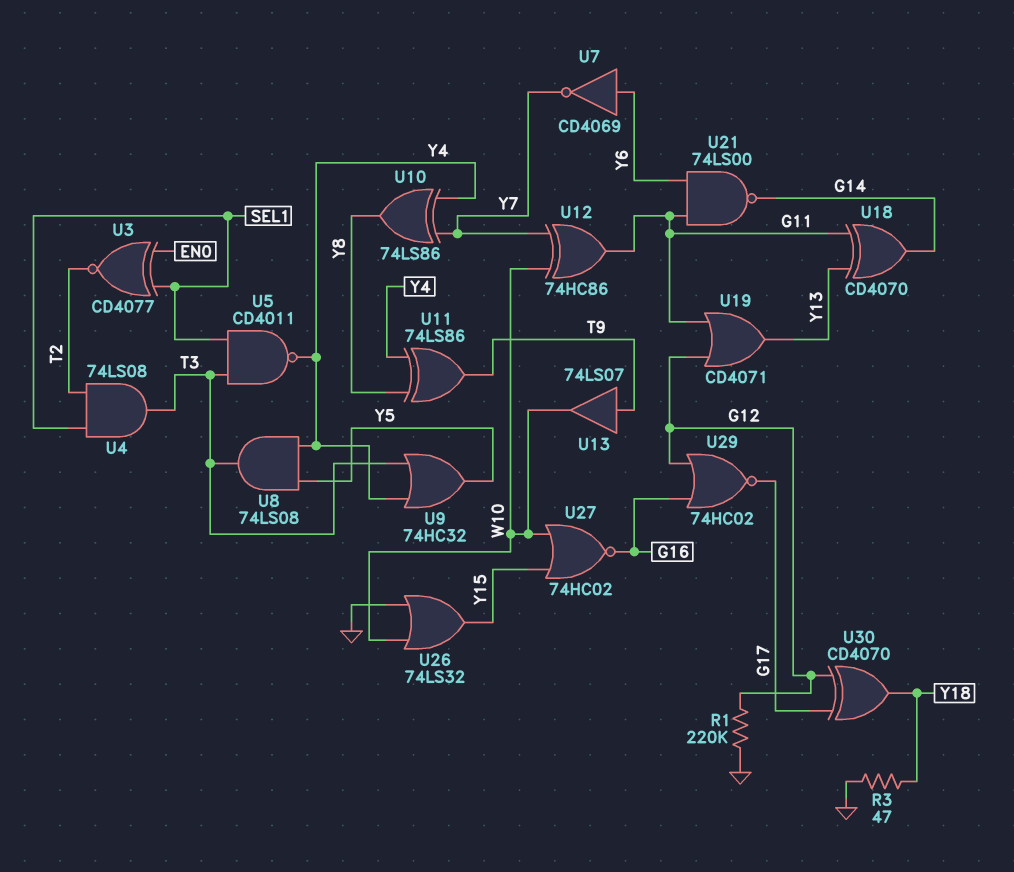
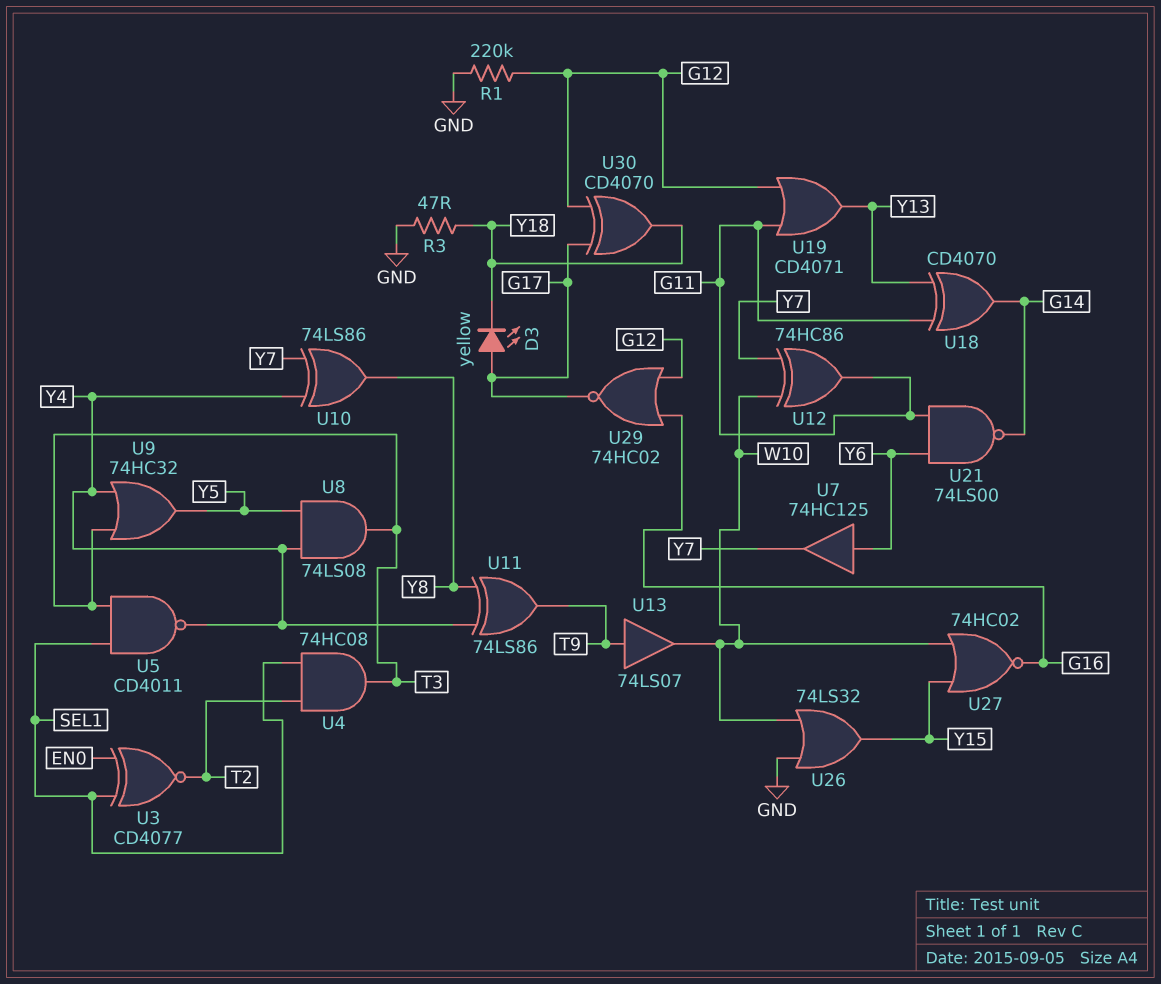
D3: none -> LED yellow (A G17, K Y18)
U4: AND 74LS08 (in SEL1, in T2, out T3) -> AND 74HC08 (in SEL1, in T2, out T3)
U7: NOT CD4069 (in Y6, out Y7) -> buffer 74HC125 (in Y6, out Y7)

